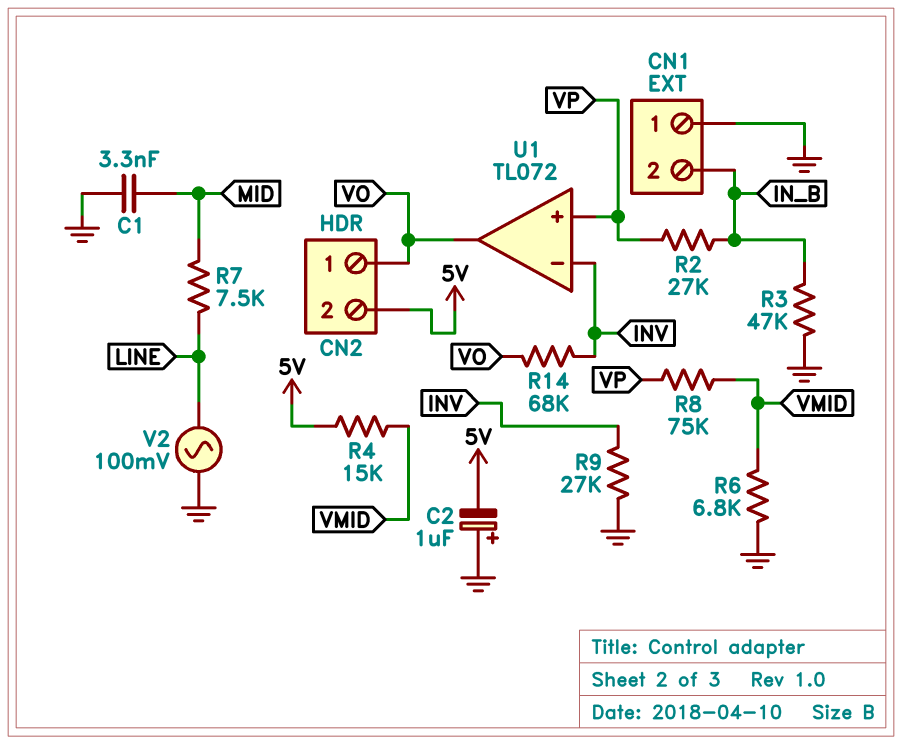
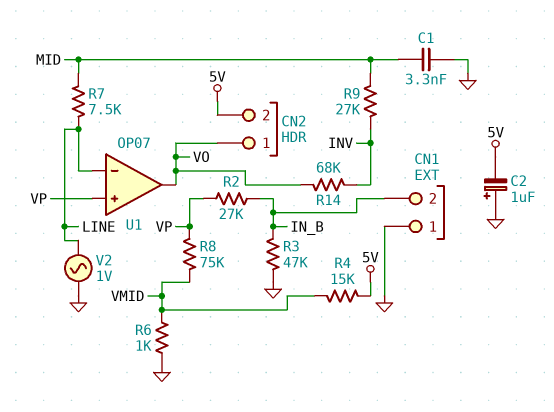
R6: 6.8k (GND, VMID) -> 1k (GND, VMID)
R9: 27k (GND, INV) -> 27k (INV, MID)
U1: TL072 -> OP07
U1 pin in-: INV -> LINE
V2: AC 100mV (GND, LINE) -> AC 1V (GND, LINE)

